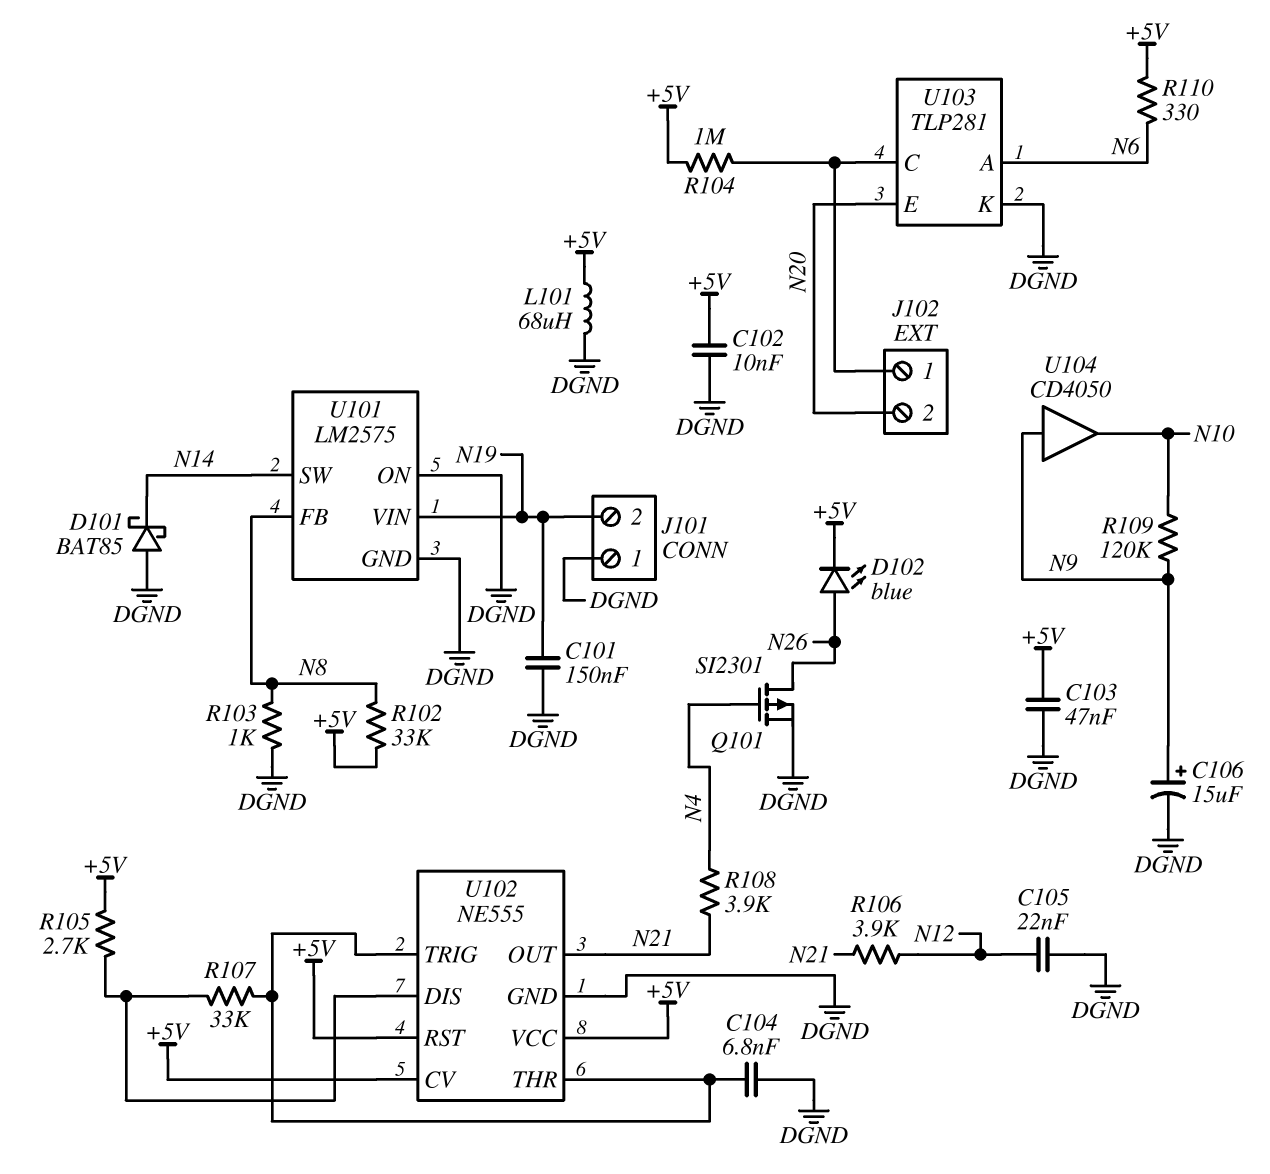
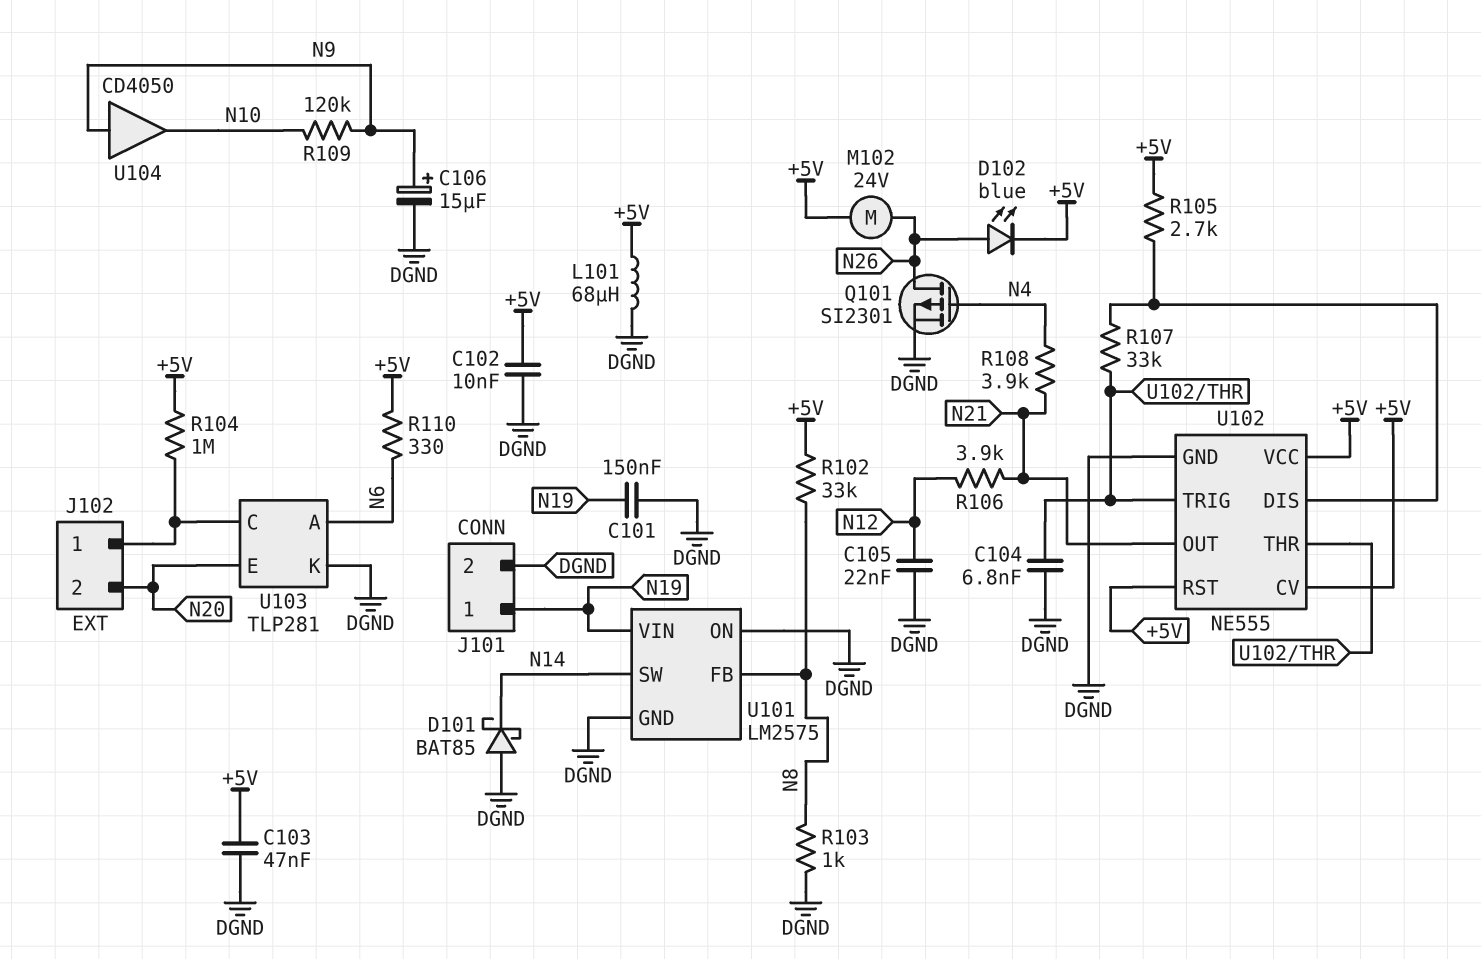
J101 pin 1: DGND -> N19
J101 pin 2: N19 -> DGND
M102: none -> motor 24V (+5V, N26)

